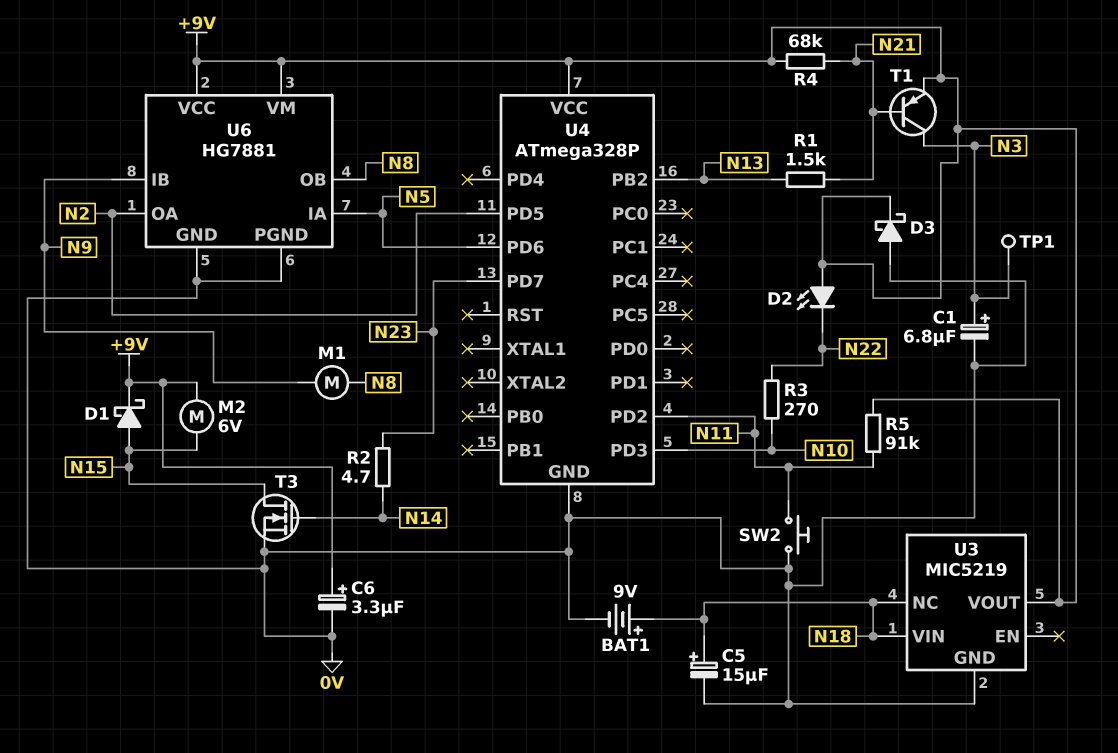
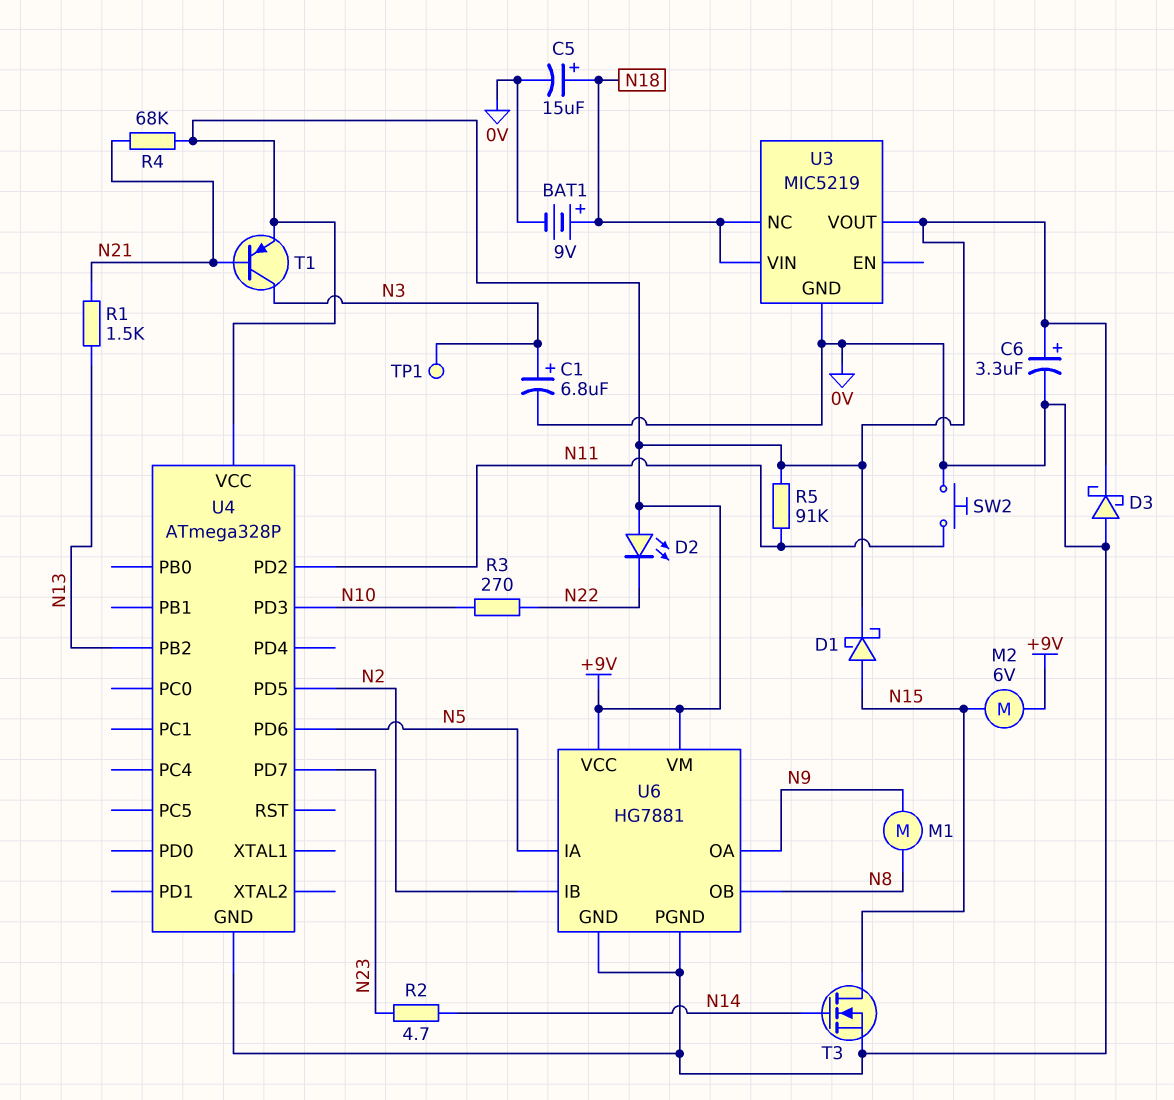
U6 pin IB: N9 -> N2
U6 pin OA: N2 -> N9

